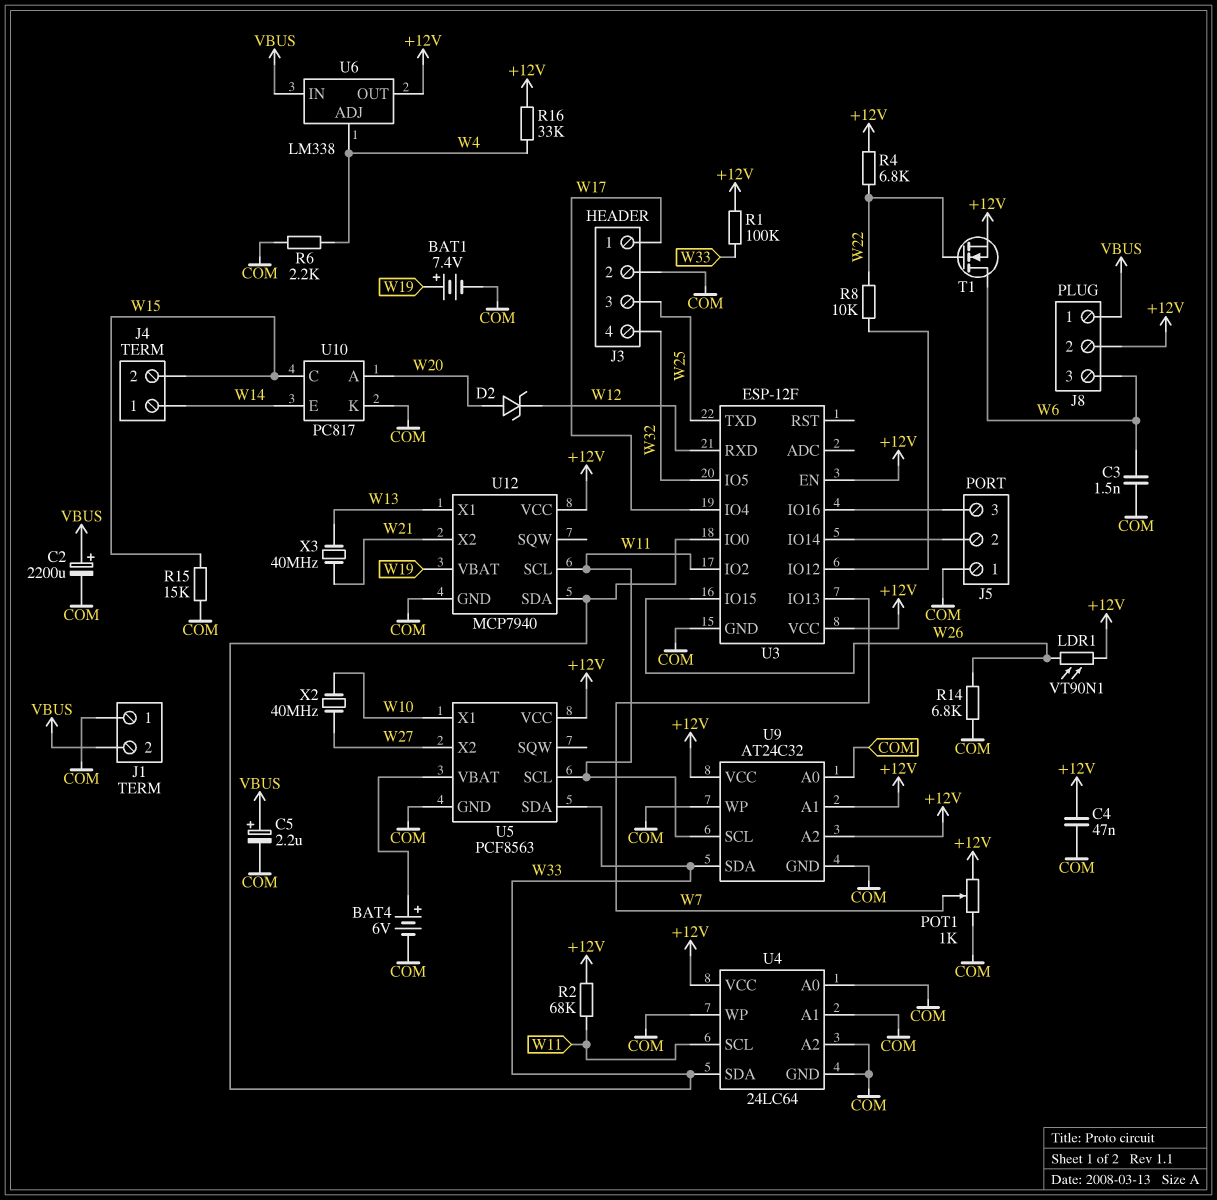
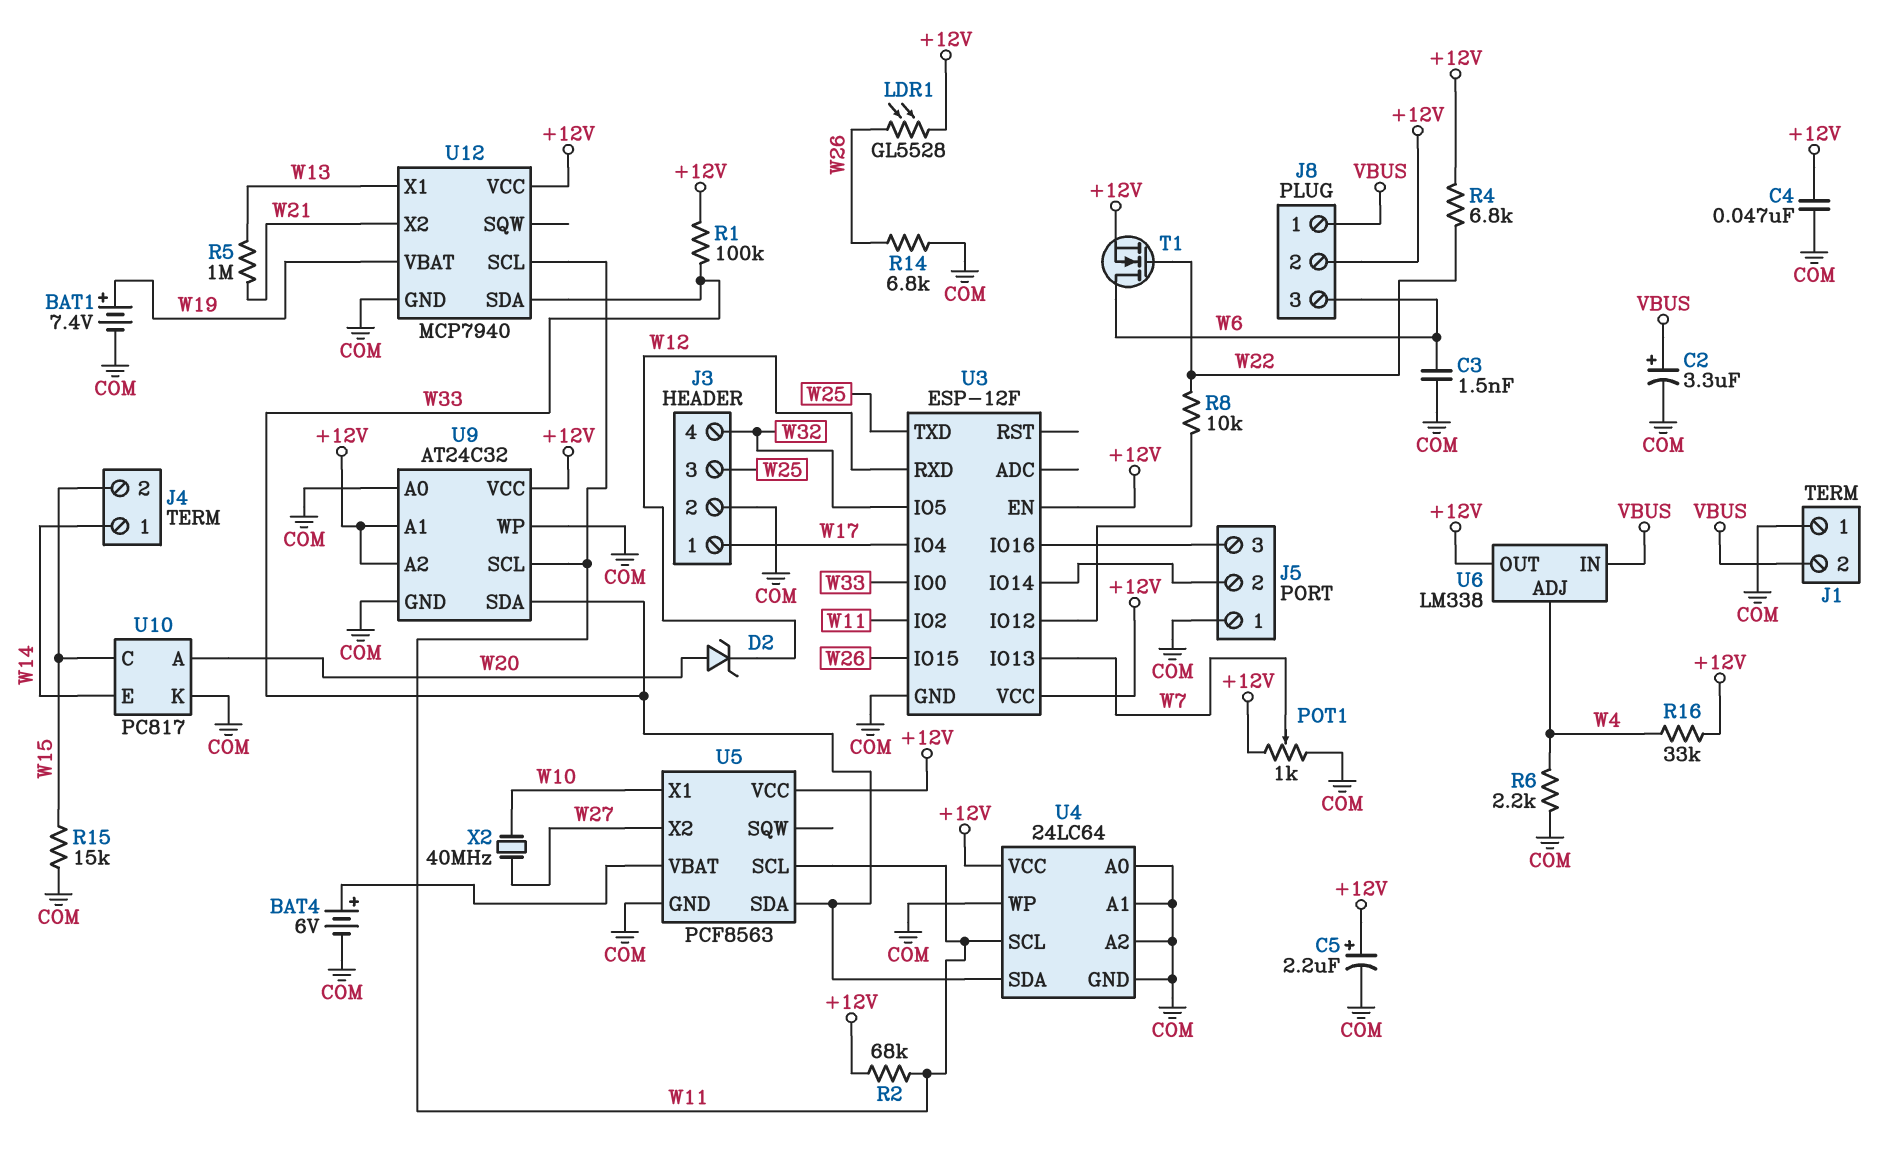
C2: 2200uF (plus VBUS, minus COM) -> 3.3uF (plus VBUS, minus COM)
C5: 2.2uF (plus VBUS, minus COM) -> 2.2uF (plus +12V, minus COM)
LDR1: VT90N1 (+12V, W26) -> GL5528 (+12V, W26)
R5: none -> 1M (W13, W21)
X3: 40MHz (W13, W21) -> none

